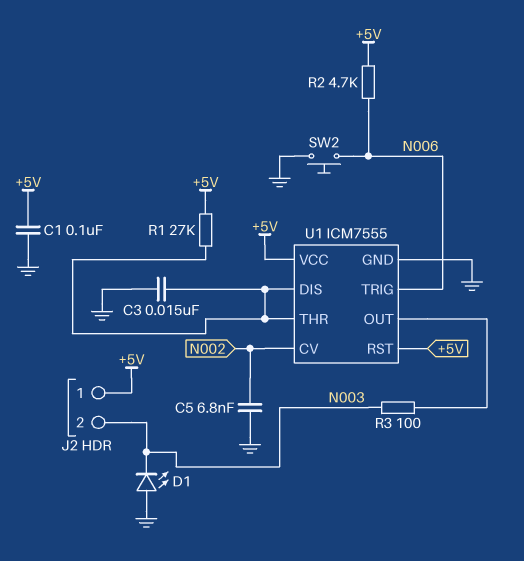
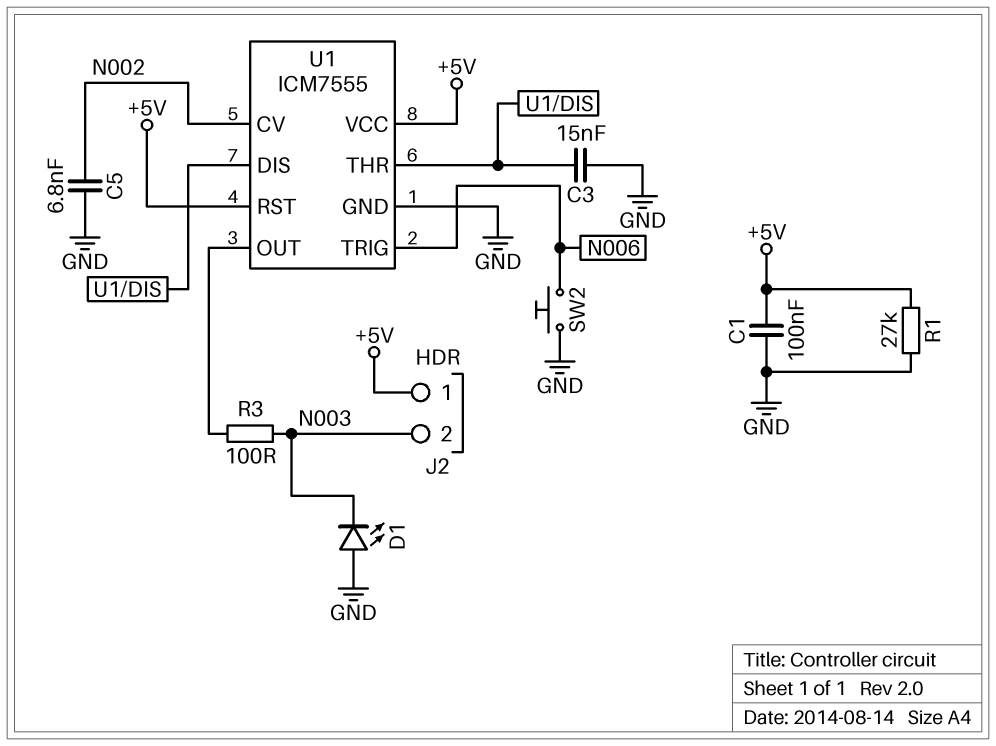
R1: 27k (+5V, U1/DIS) -> 27k (+5V, GND)
R2: 4.7k (+5V, N006) -> none

